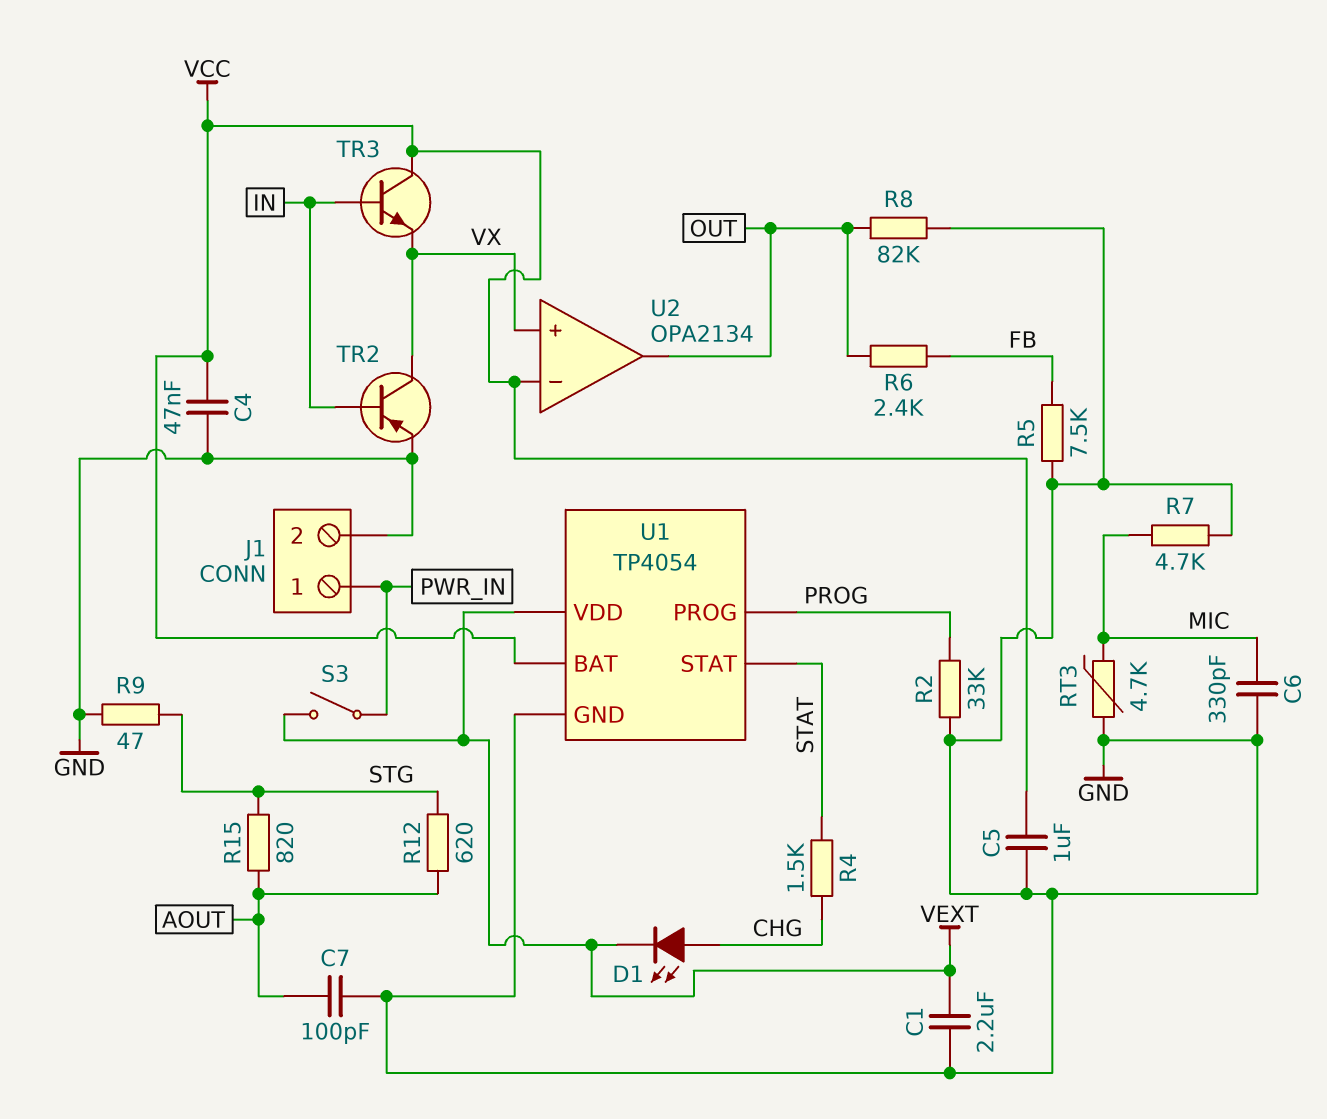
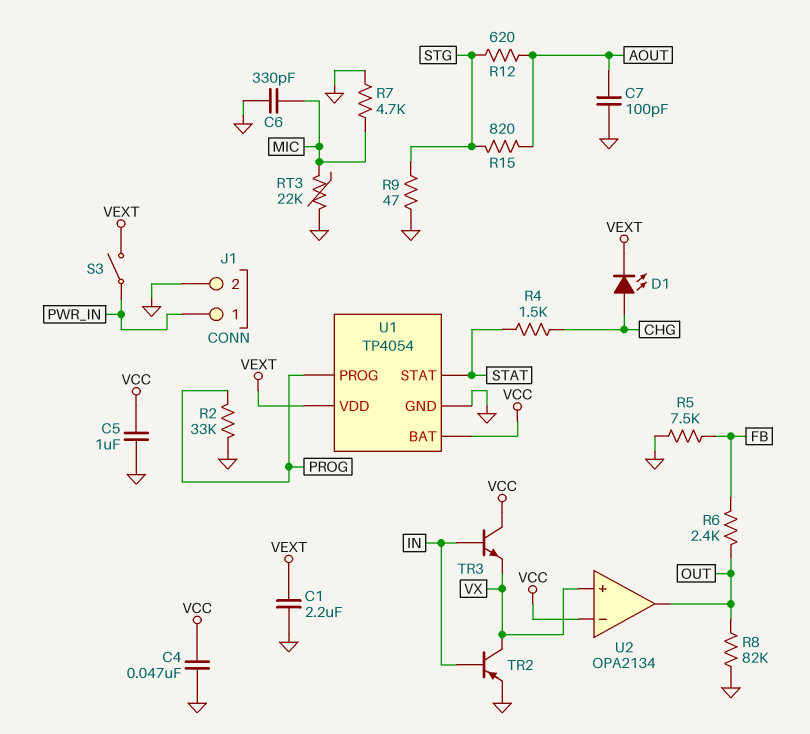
RT3: 4.7k (GND, MIC) -> 22k (GND, MIC)

